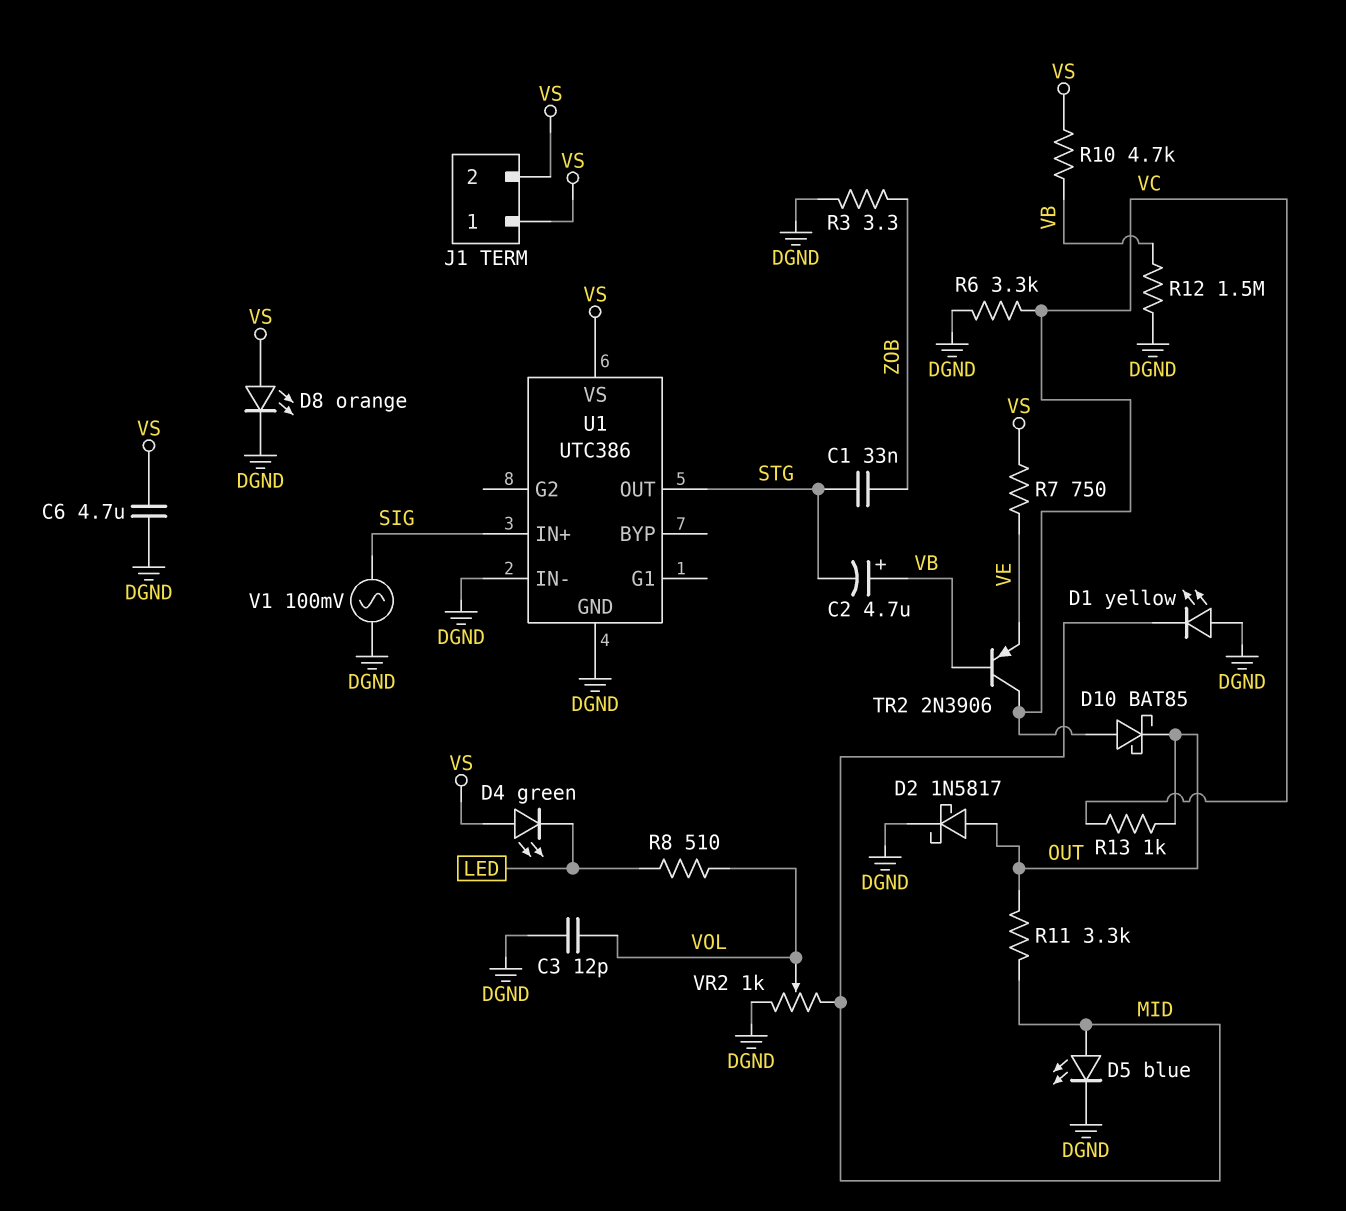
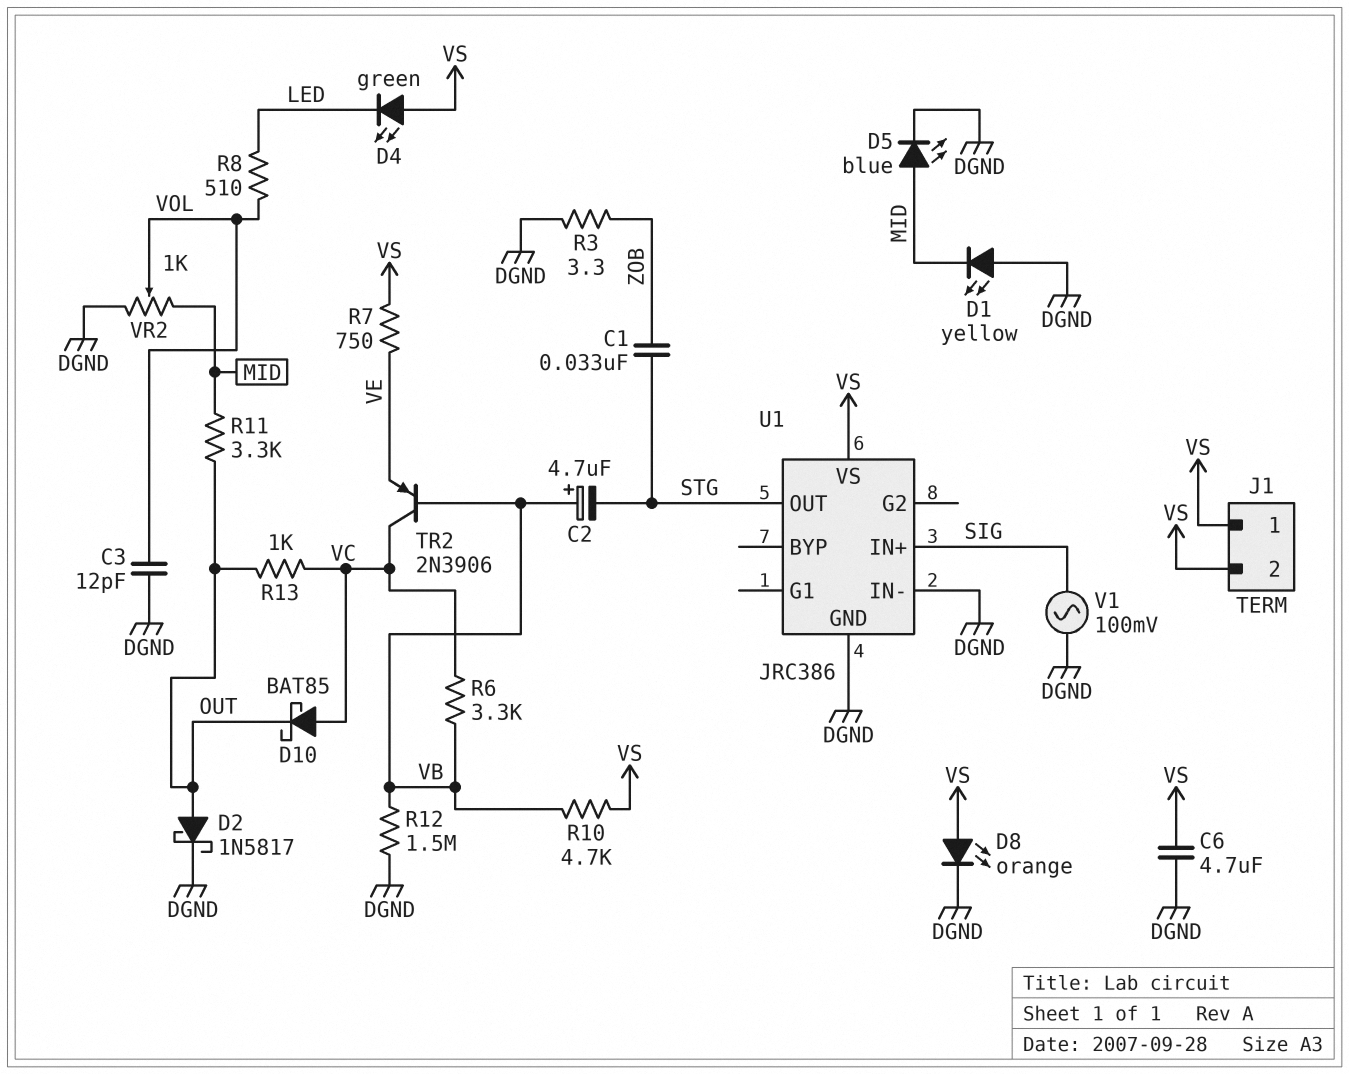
R6: 3.3k (DGND, VC) -> 3.3k (VB, VC)
U1: UTC386 -> JRC386

